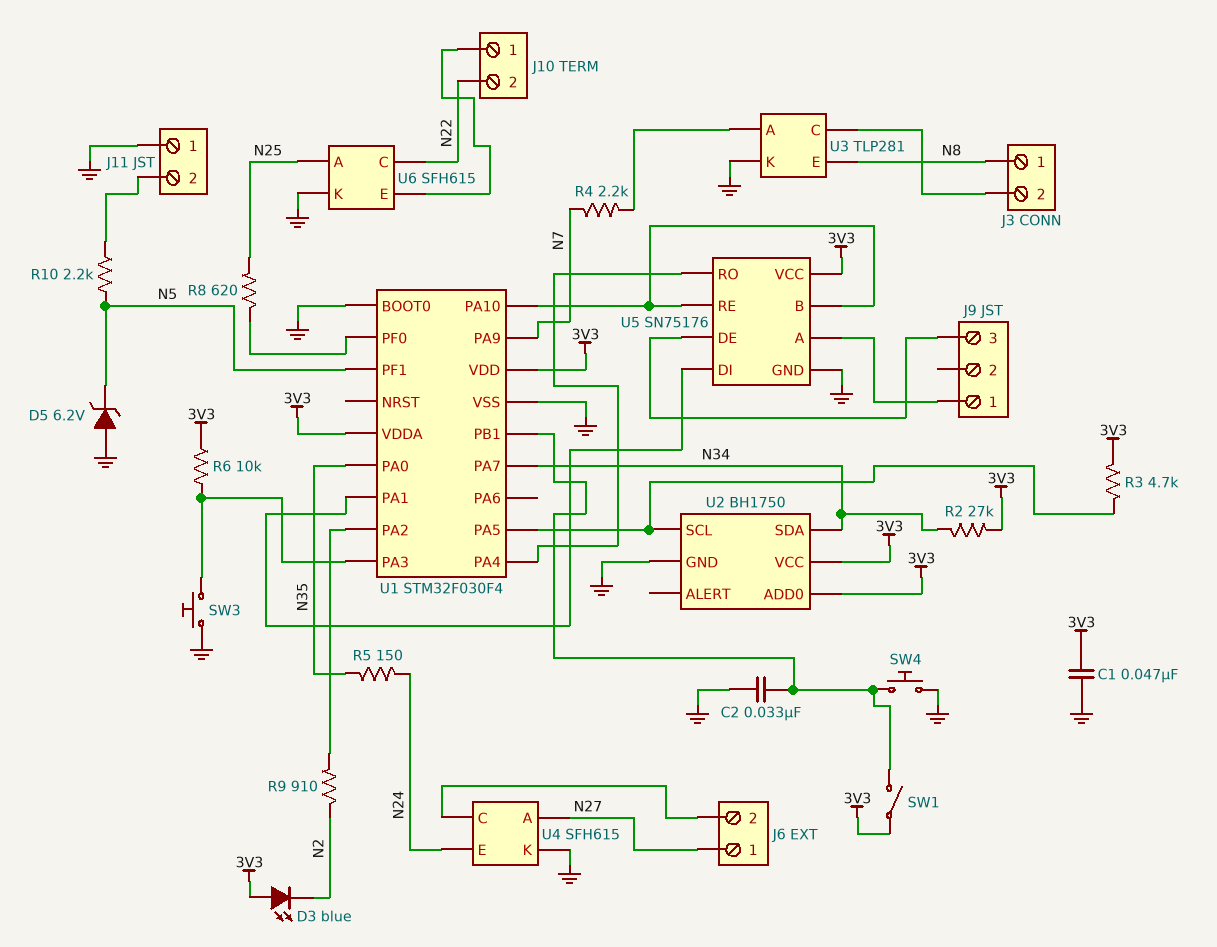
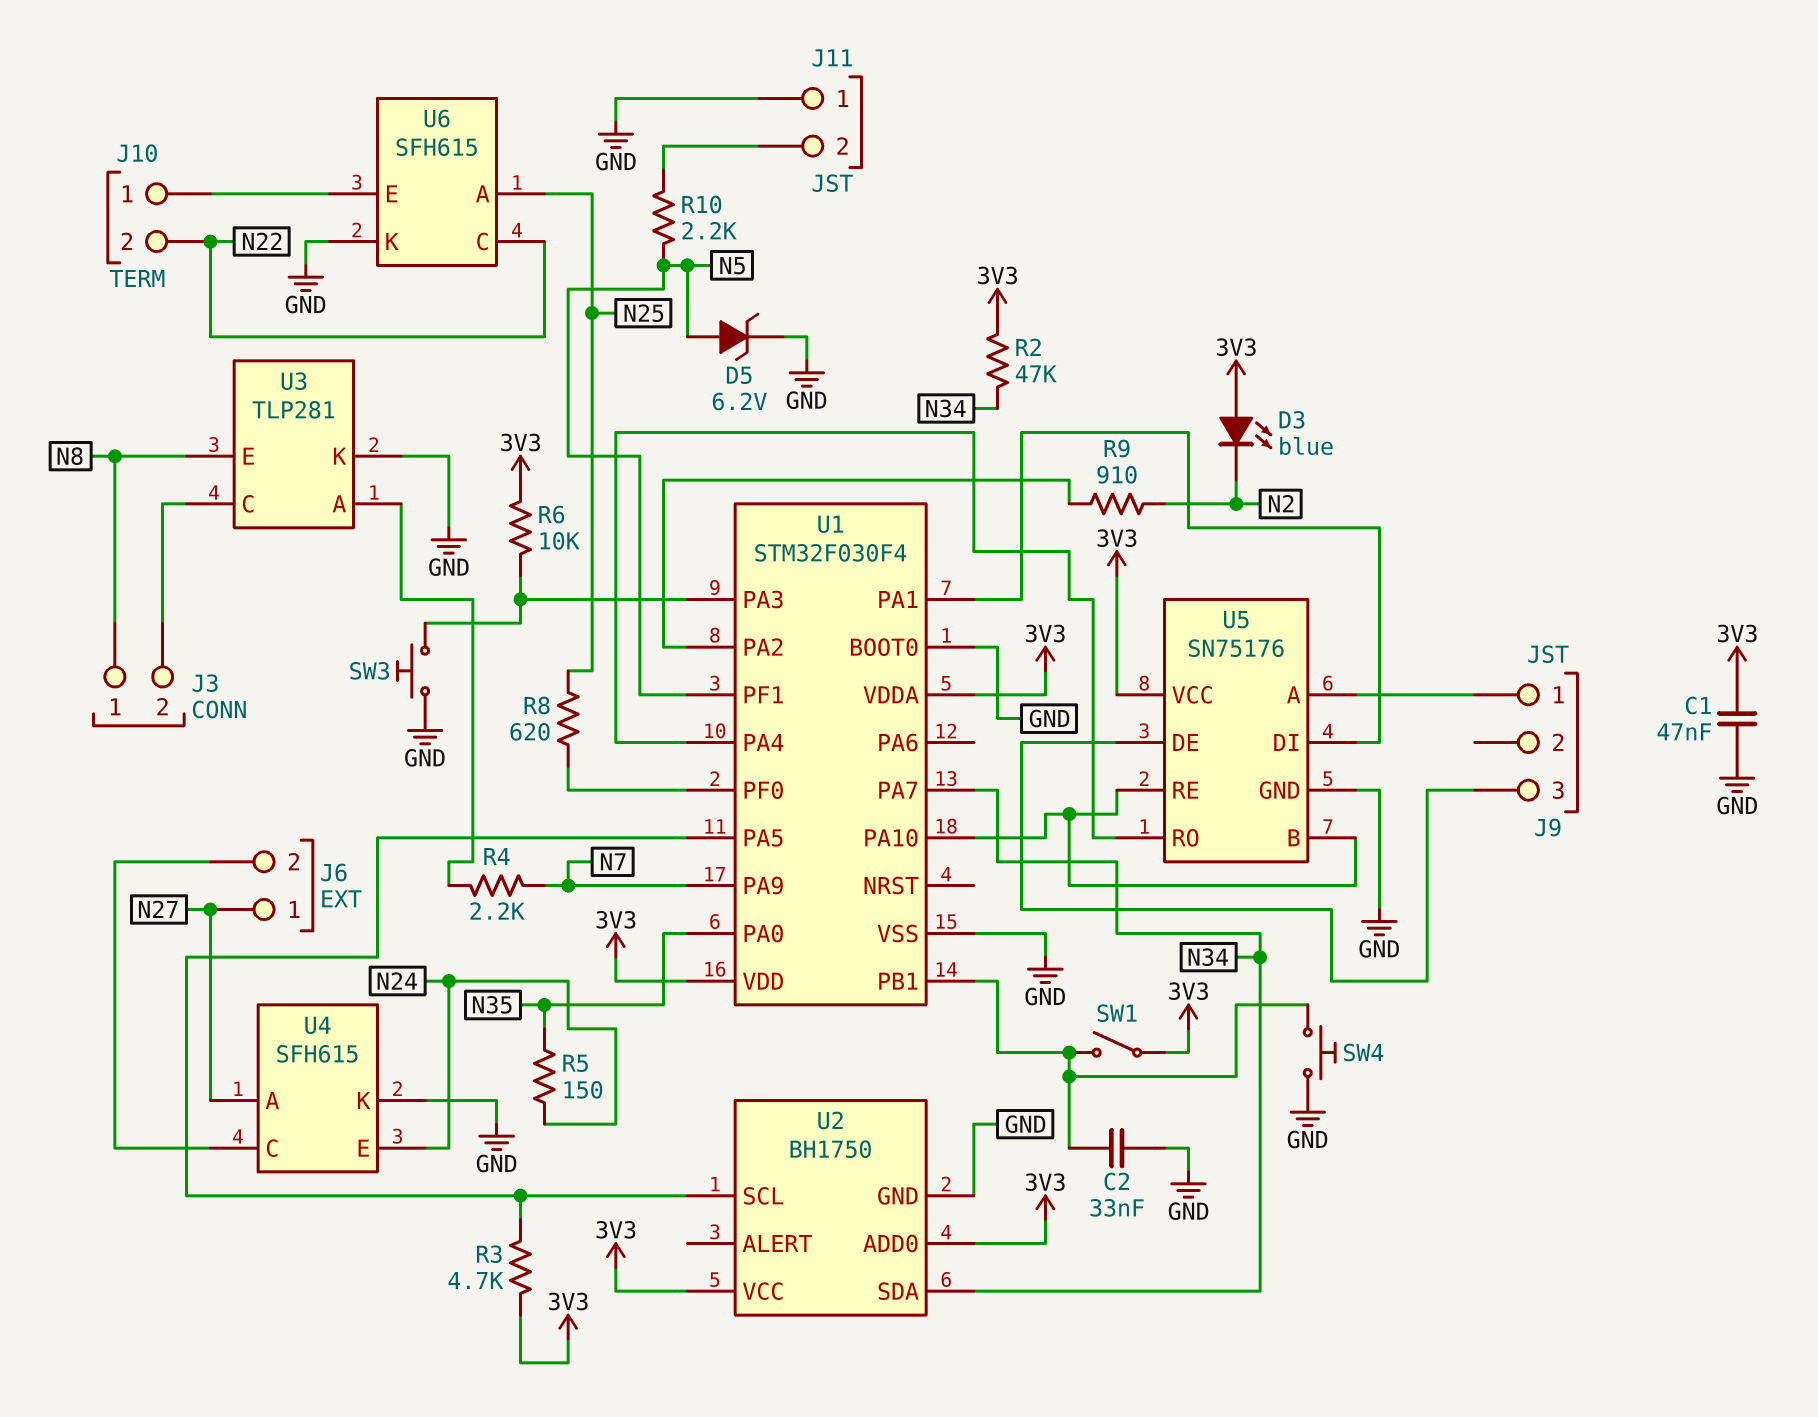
D5: zener 6.2V (A GND, K N5) -> zener 6.2V (A N5, K GND)
R2: 27k (3V3, N34) -> 47k (3V3, N34)

